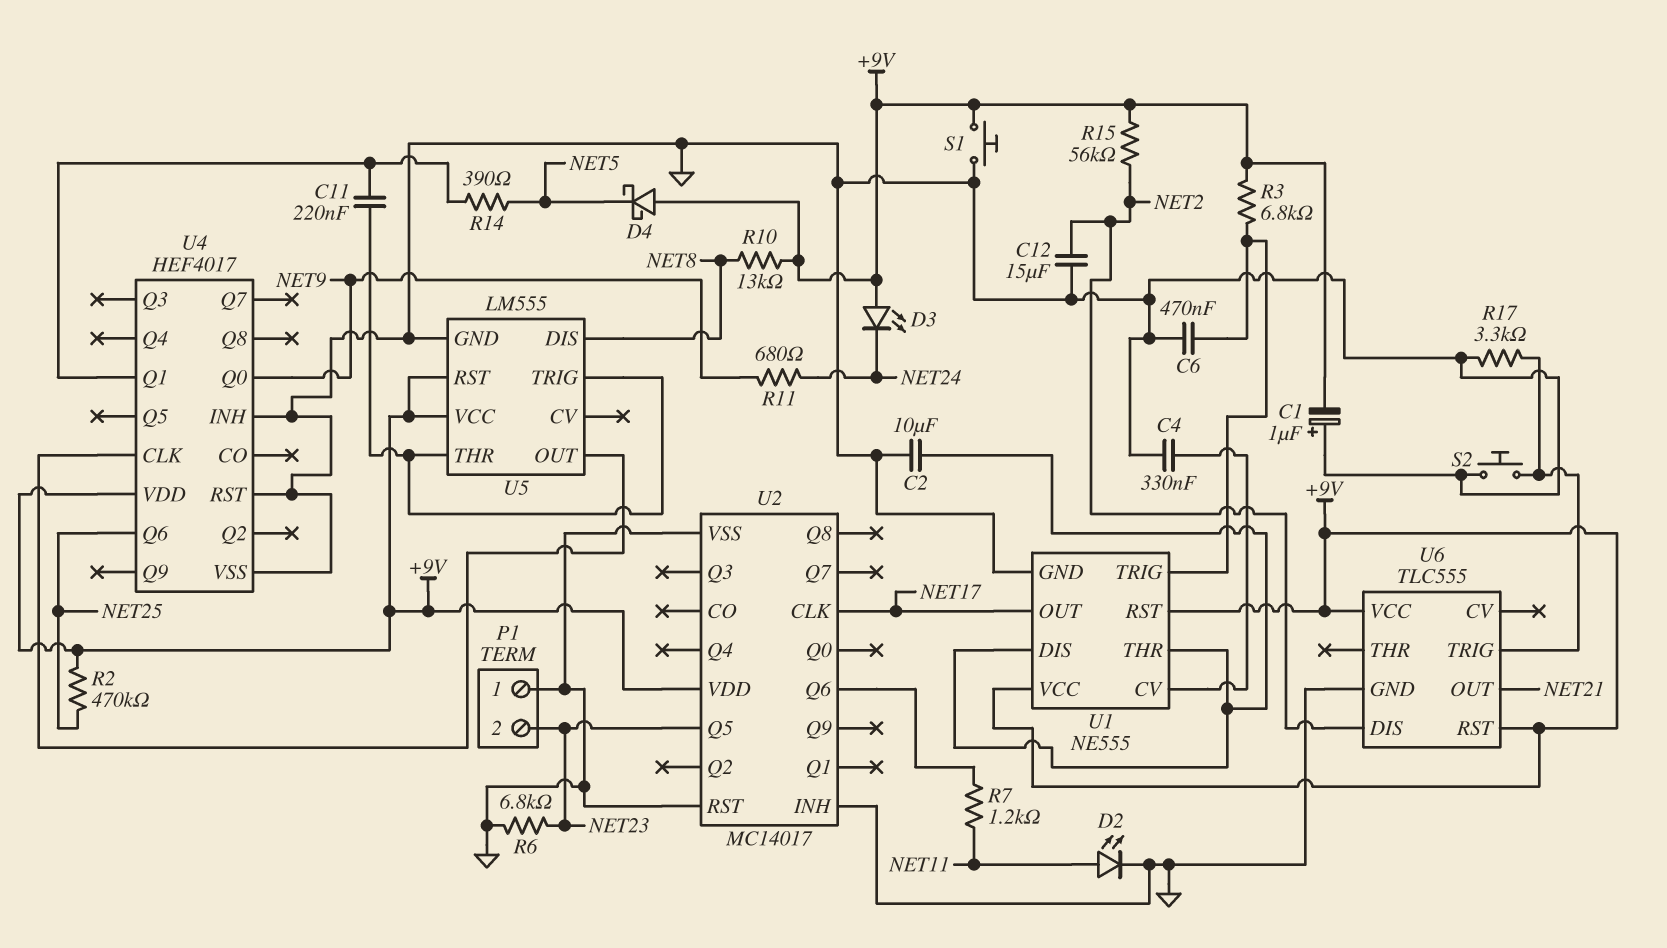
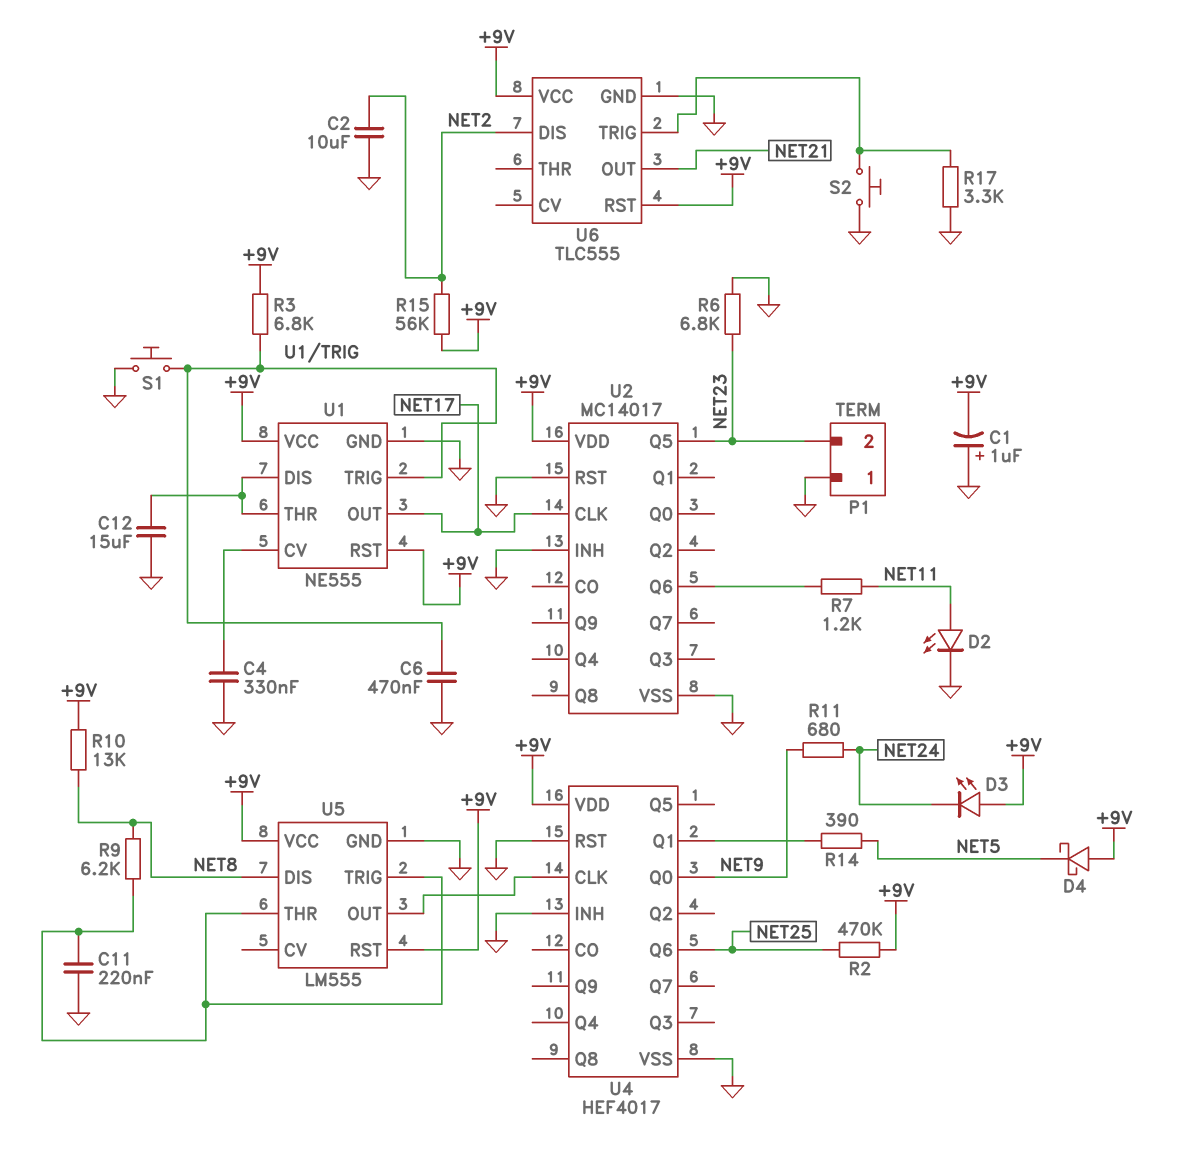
C2: 10uF (GND, U1/DIS) -> 10uF (GND, NET2)
C11: 220nF (U4/Q1, U5/THR) -> 220nF (GND, U5/THR)
C12: 15uF (GND, NET2) -> 15uF (GND, U1/DIS)
R9: none -> 6.2k (NET8, U5/THR)
S1: button (+9V, GND) -> button (GND, U1/TRIG)

